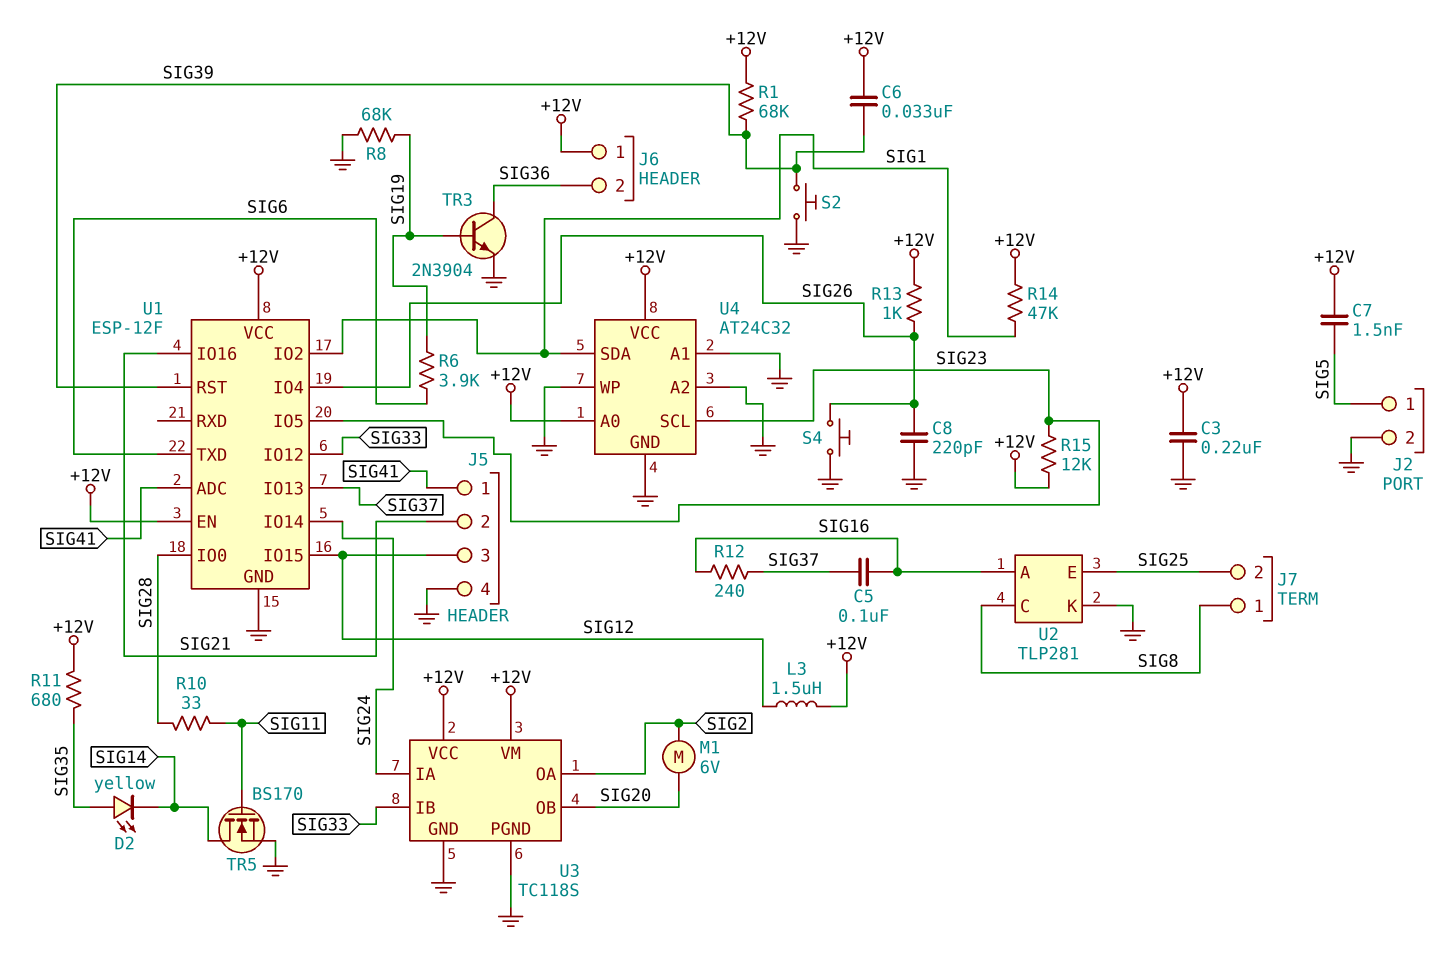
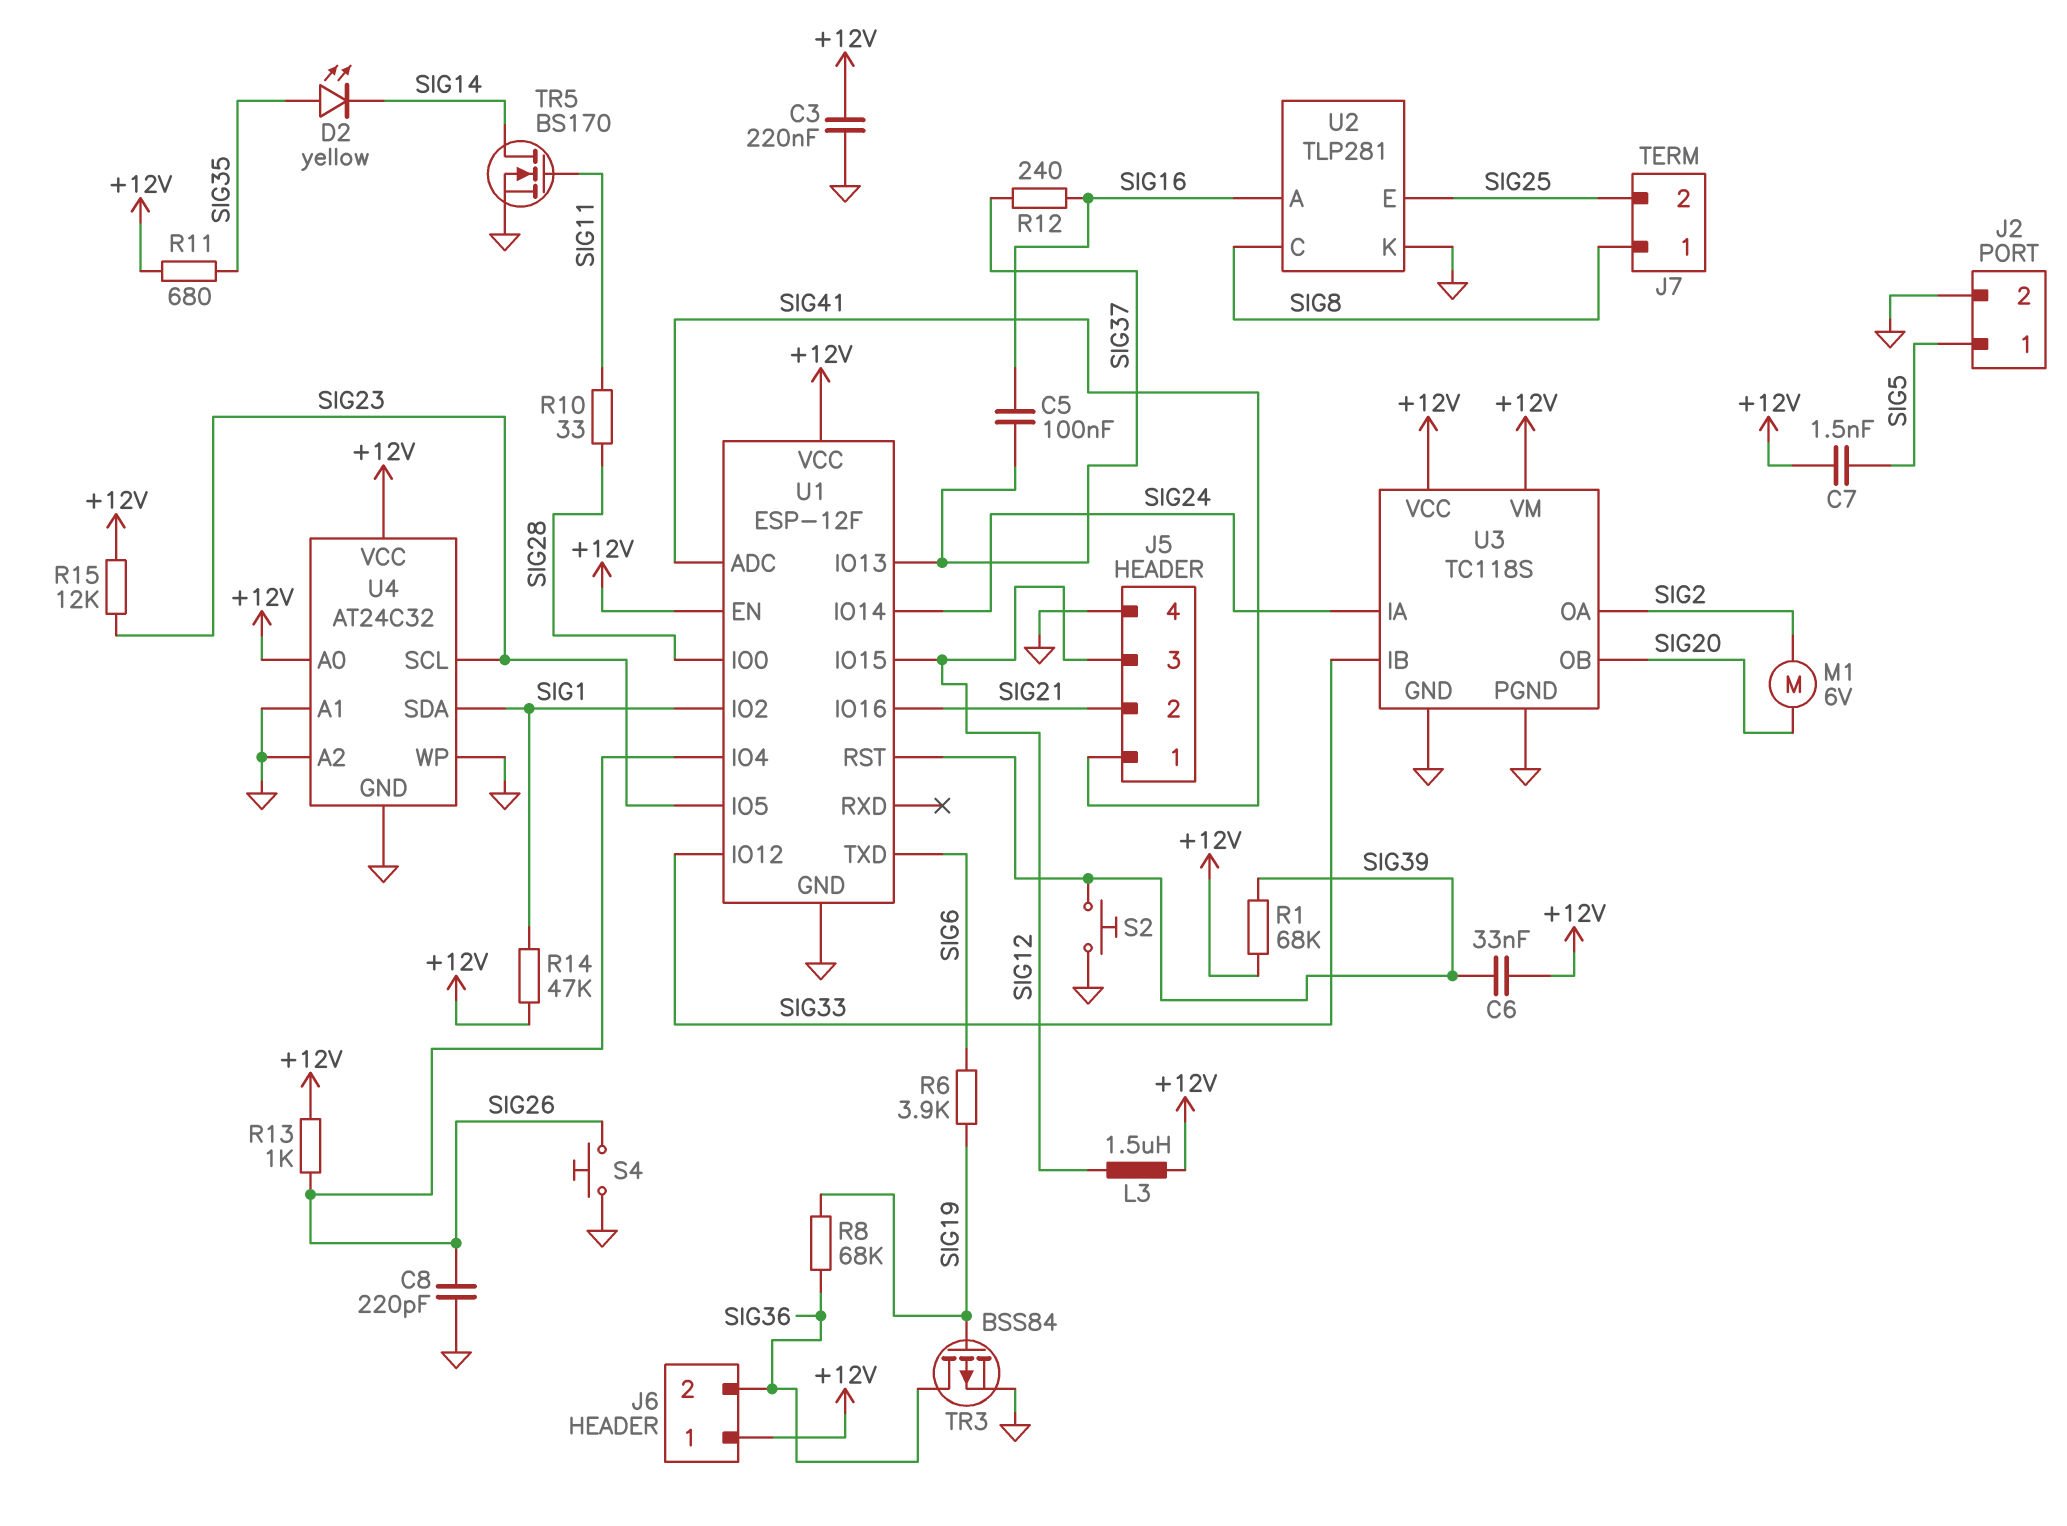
R8: 68k (GND, SIG19) -> 68k (SIG19, SIG36)
TR3: NPN 2N3904 (B SIG19, C SIG36, E GND) -> PMOS BSS84 (G SIG19, D SIG36, S GND)

